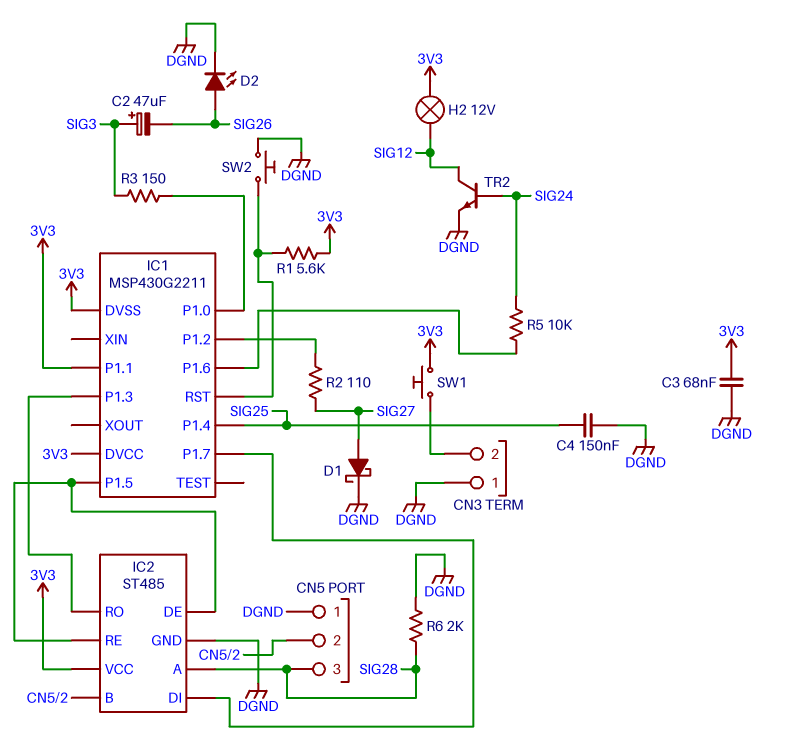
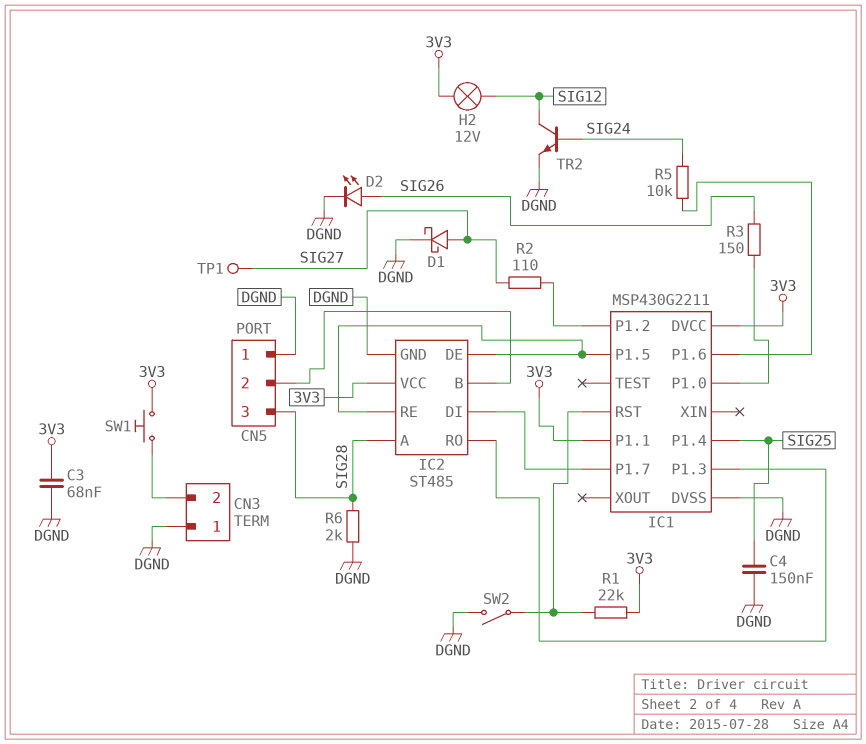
C2: 47uF (plus SIG3, minus SIG26) -> none
IC1 pin DVSS: 3V3 -> DGND
R1: 5.6k (3V3, IC1/RST) -> 22k (3V3, IC1/RST)
R3: 150 (IC1/P1.0, SIG3) -> 150 (IC1/P1.0, SIG26)
SW2: button (DGND, IC1/RST) -> switch (DGND, IC1/RST)
TP1: none -> test point (SIG27)

